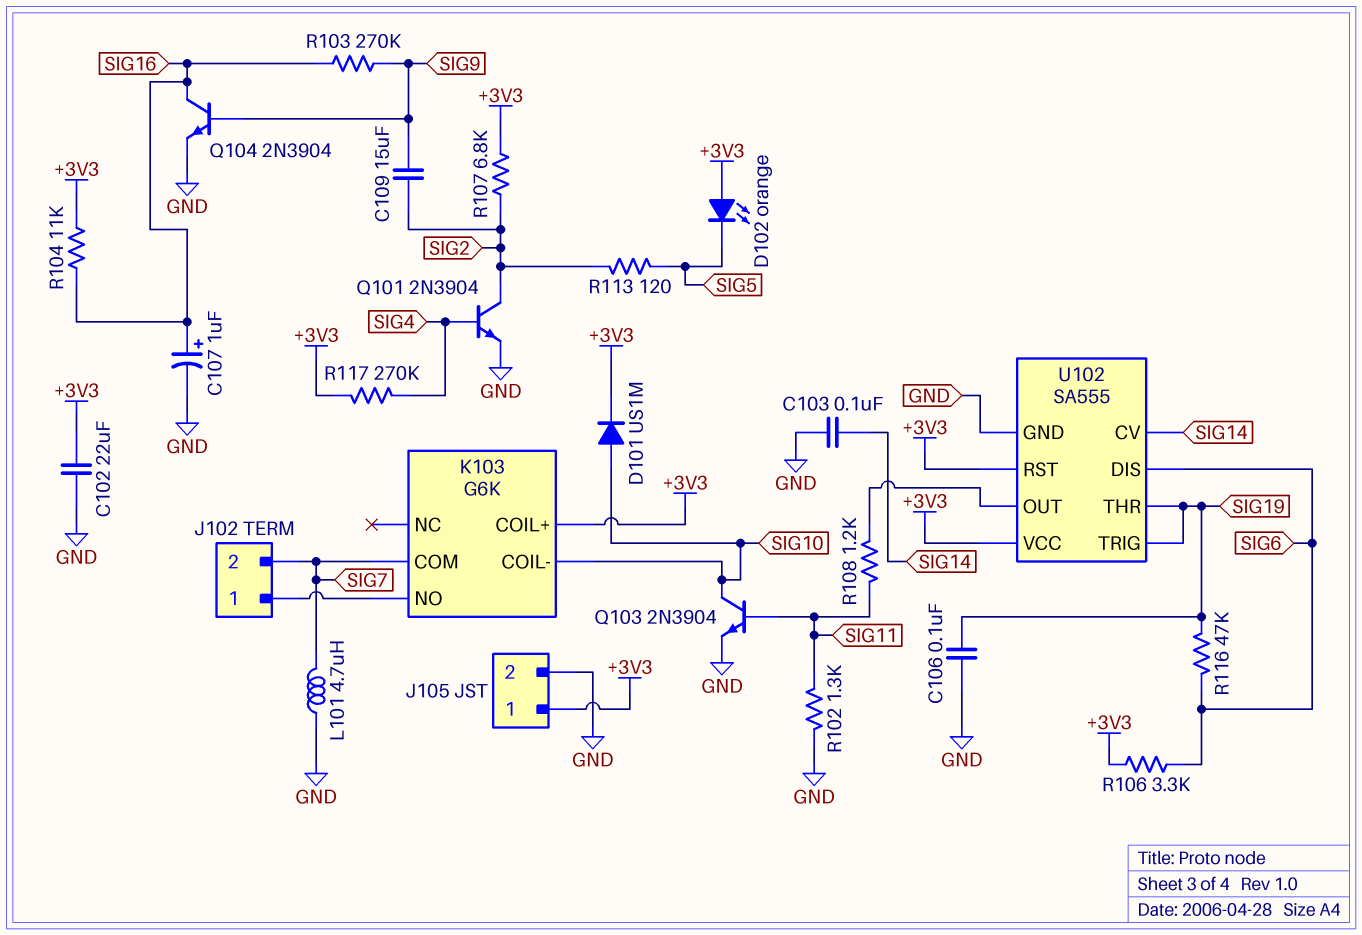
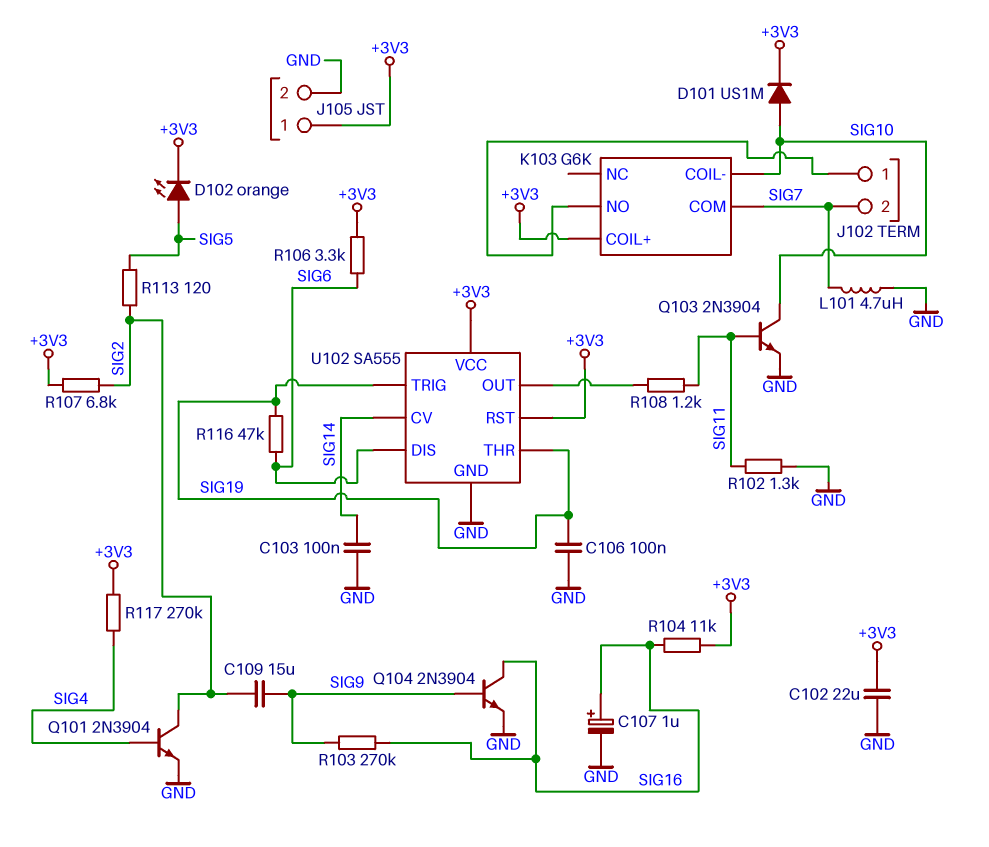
D102: LED orange (A +3V3, K SIG5) -> LED orange (A SIG5, K +3V3)

